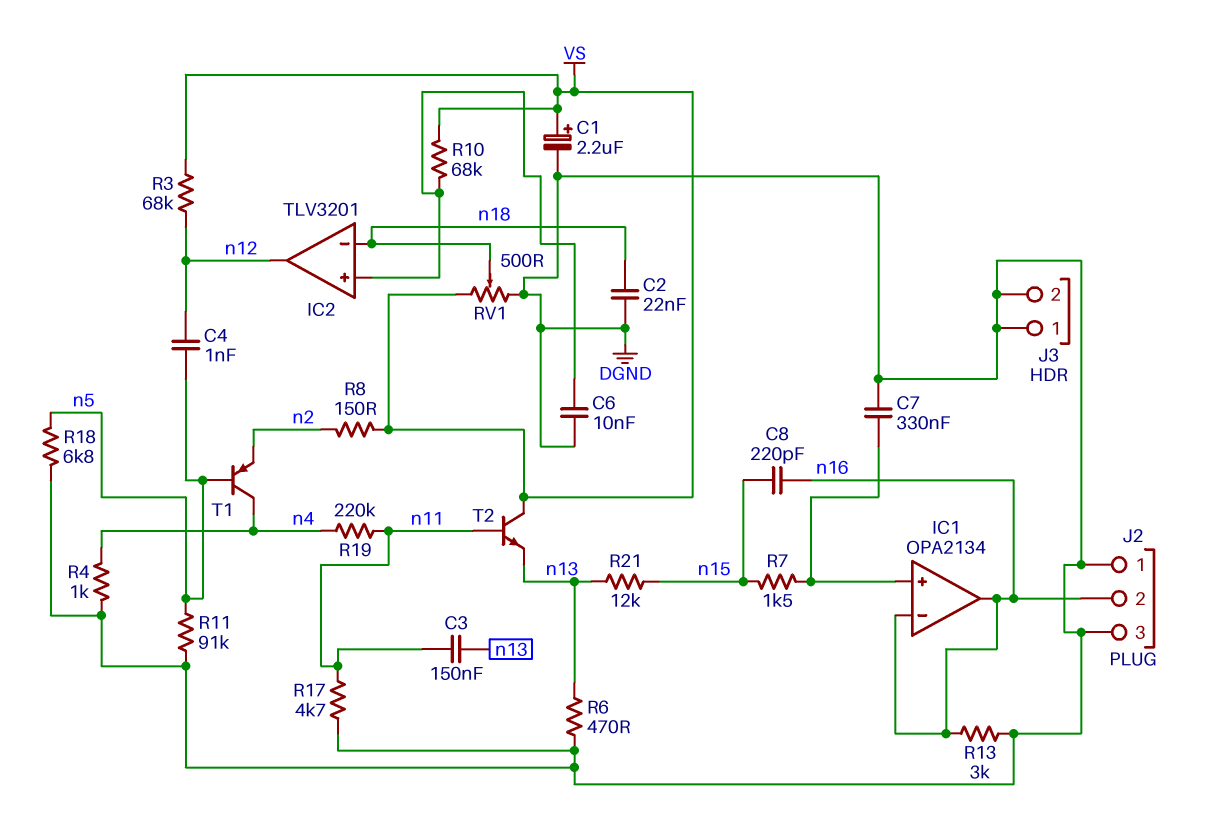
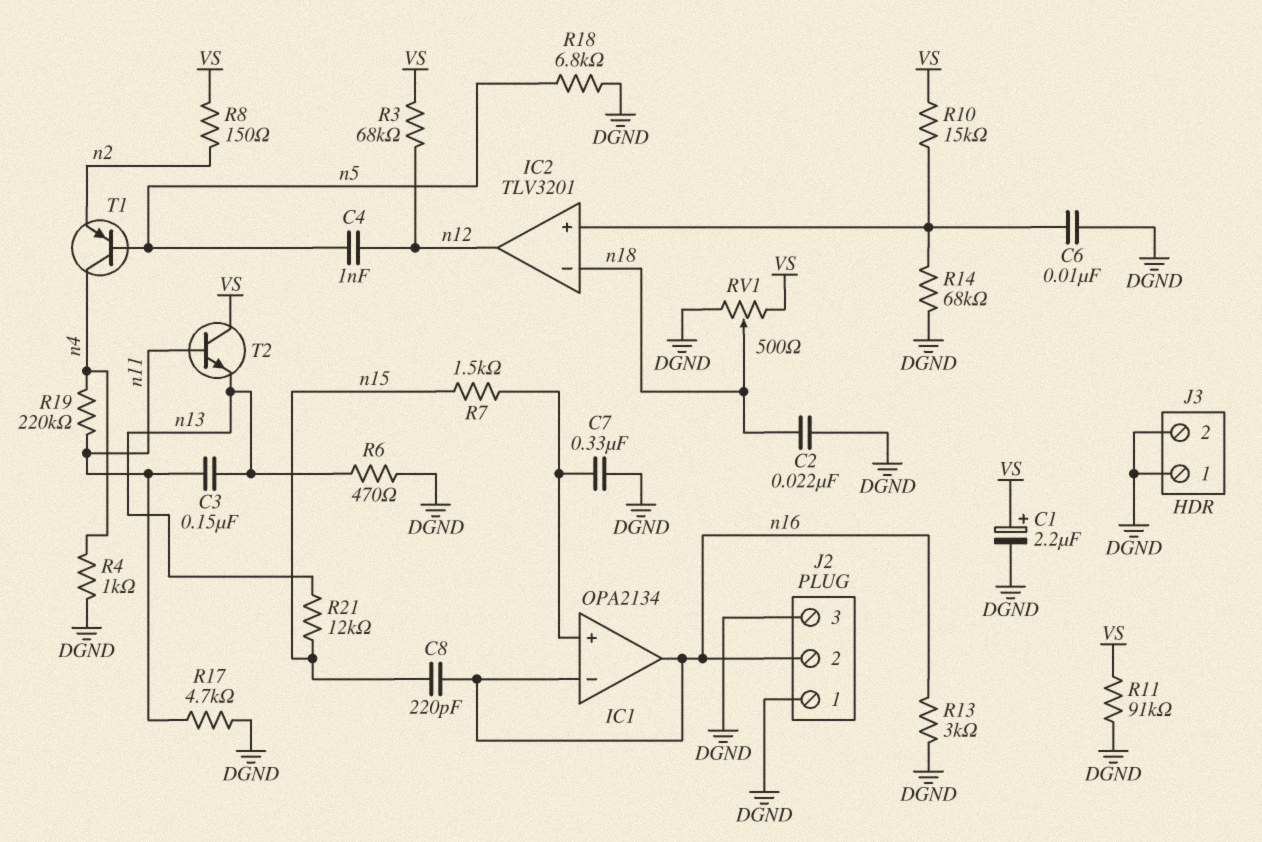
R10: 68k (IC2/in+, VS) -> 15k (IC2/in+, VS)
R11: 91k (DGND, n5) -> 91k (DGND, VS)
R14: none -> 68k (DGND, IC2/in+)

